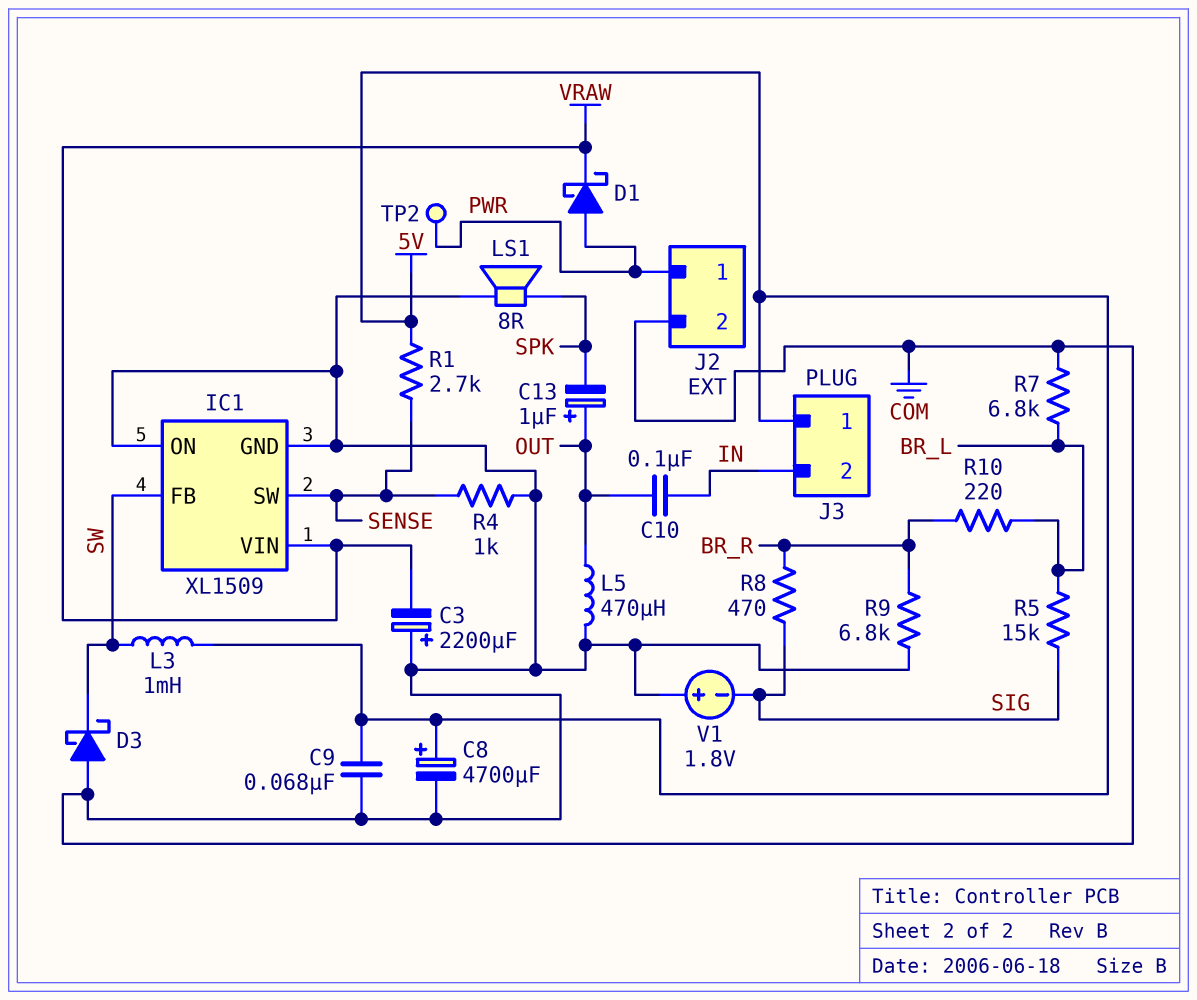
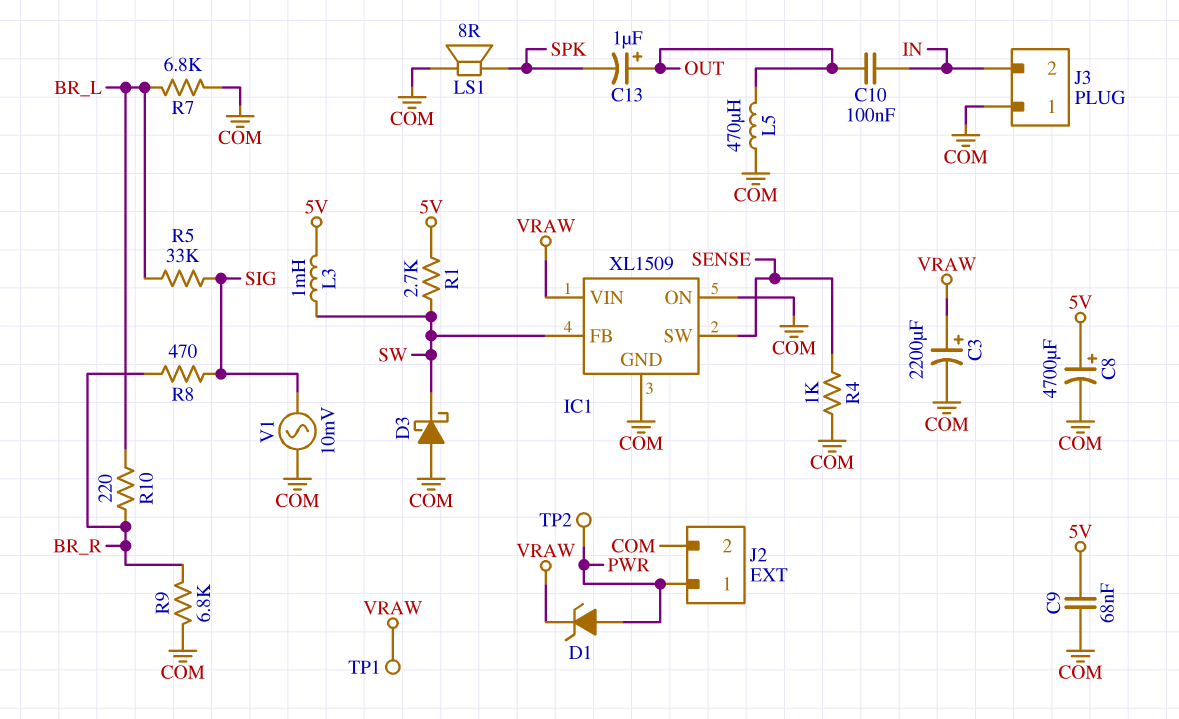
C3: 2200uF (plus COM, minus VRAW) -> 2200uF (plus VRAW, minus COM)
D1: schottky (A PWR, K VRAW) -> zener (A PWR, K VRAW)
J3 pin 1: 5V -> COM
R1: 2.7k (5V, SENSE) -> 2.7k (5V, SW)
R5: 15k (BR_L, SIG) -> 33k (BR_L, SIG)
TP1: none -> test point (VRAW)
V1: 1.8V (plus COM, minus SIG) -> AC 10mV (COM, SIG)

